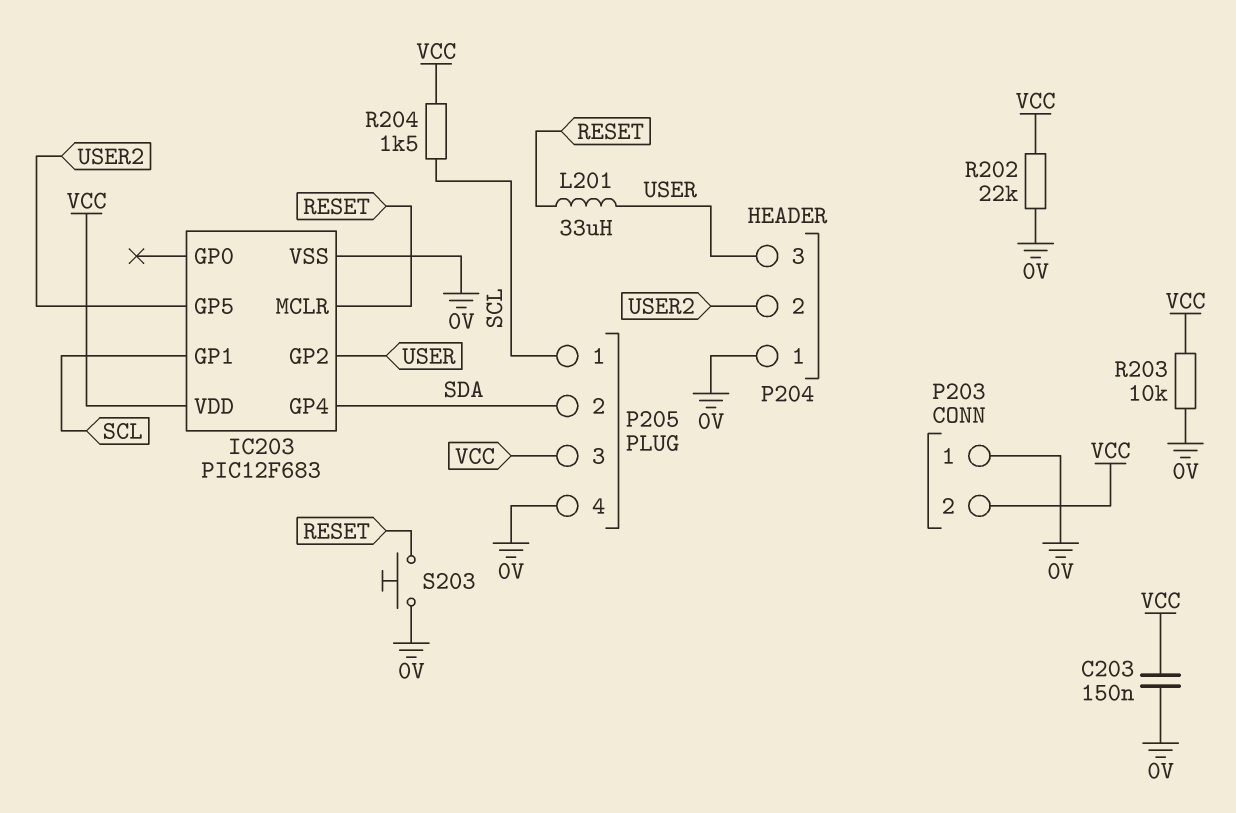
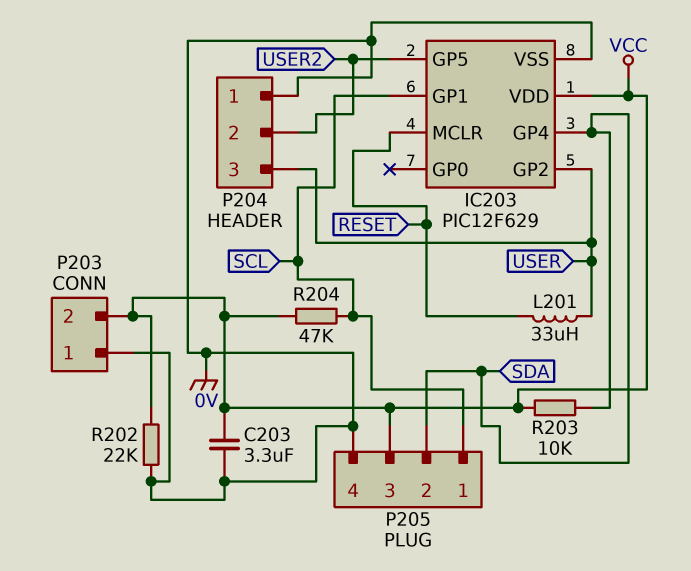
C203: 150nF (0V, VCC) -> 3.3uF (0V, VCC)
IC203: PIC12F683 -> PIC12F629
R203: 10k (0V, VCC) -> 10k (SDA, VCC)
R204: 1.5k (SCL, VCC) -> 47k (SCL, VCC)
S203: button (0V, RESET) -> none

